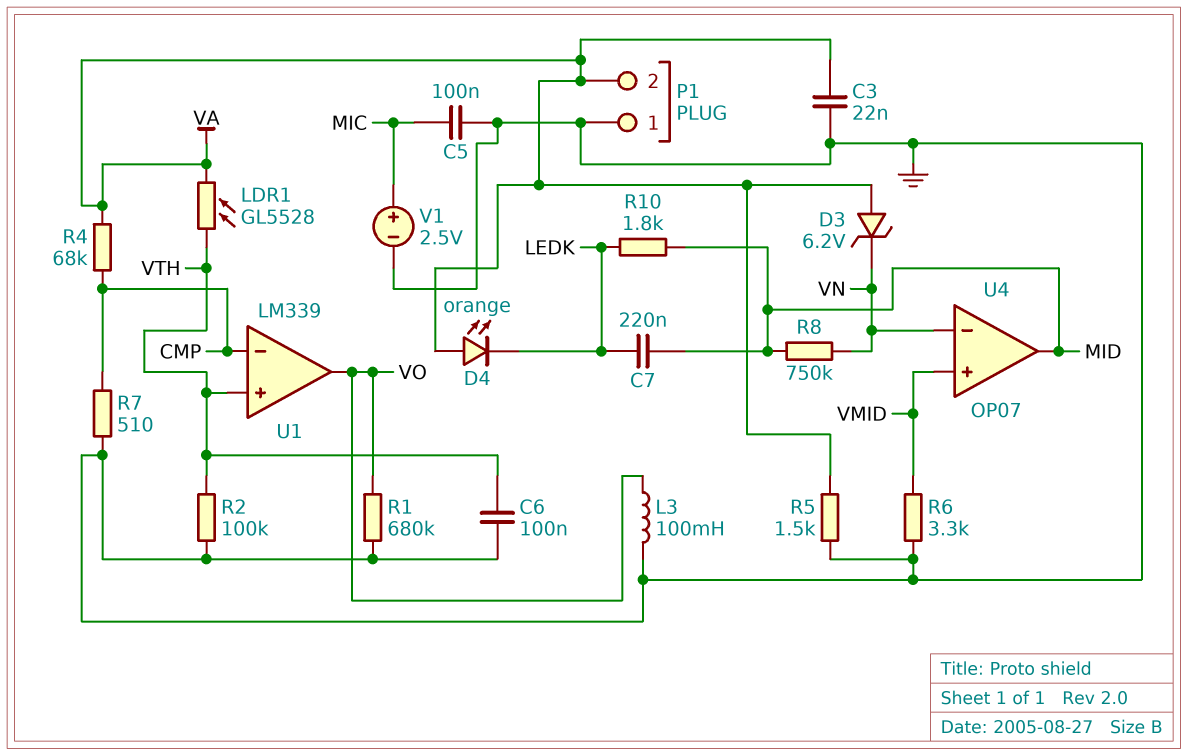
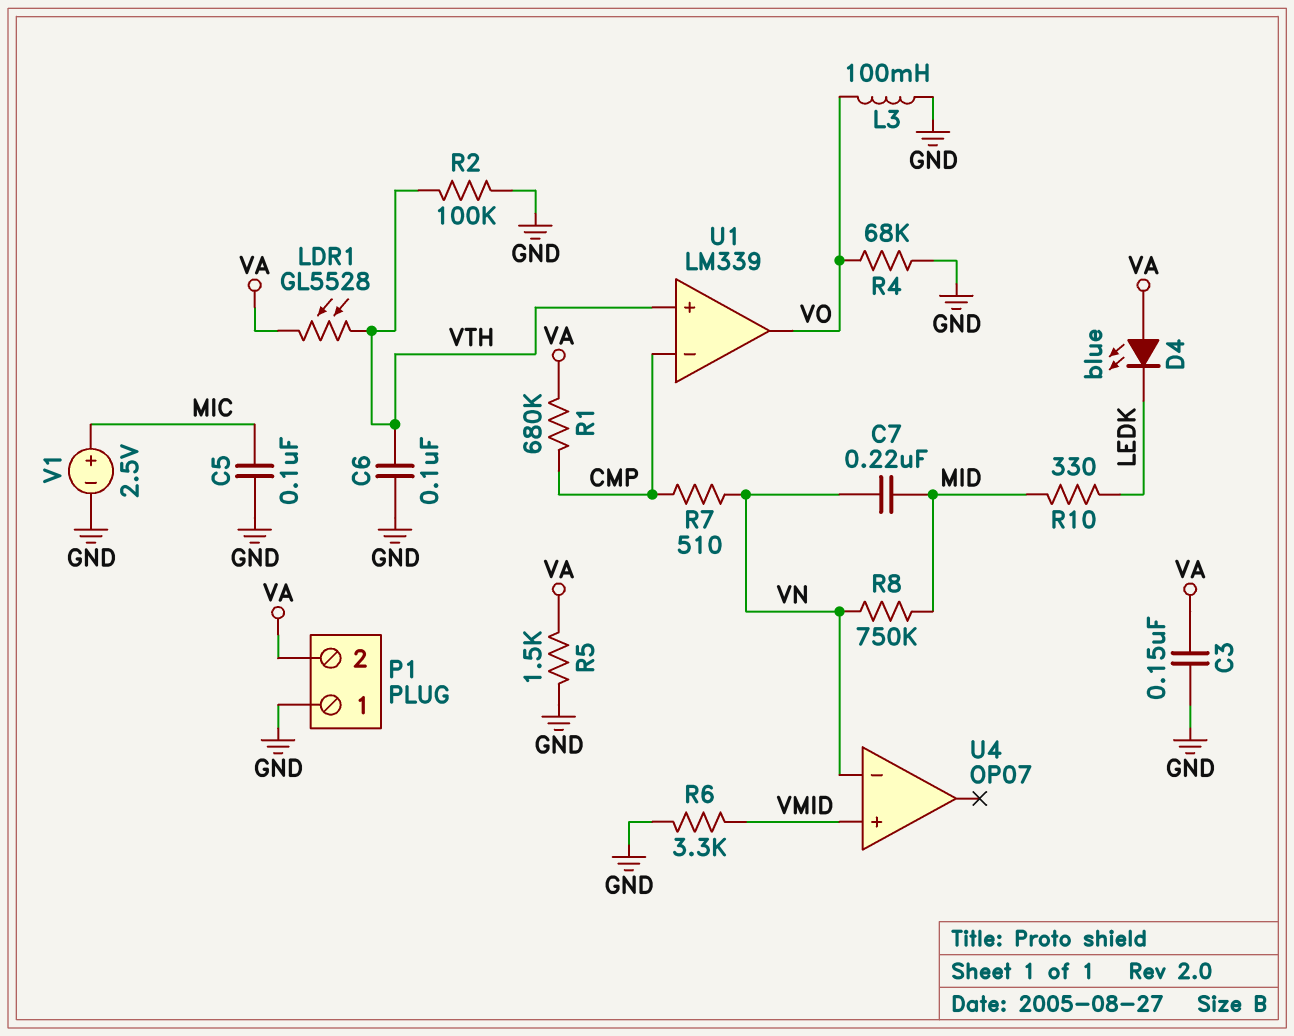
C3: 22nF (GND, VA) -> 150nF (GND, VA)
C7: 220nF (LEDK, MID) -> 220nF (MID, VN)
D3: zener 6.2V (A VA, K VN) -> none
D4: LED orange (A VA, K LEDK) -> LED blue (A VA, K LEDK)
R1: 680k (GND, VO) -> 680k (CMP, VA)
R4: 68k (CMP, VA) -> 68k (GND, VO)
R7: 510 (CMP, GND) -> 510 (CMP, VN)
R10: 1.8k (LEDK, MID) -> 330 (LEDK, MID)
U4 pin out: MID -> none

